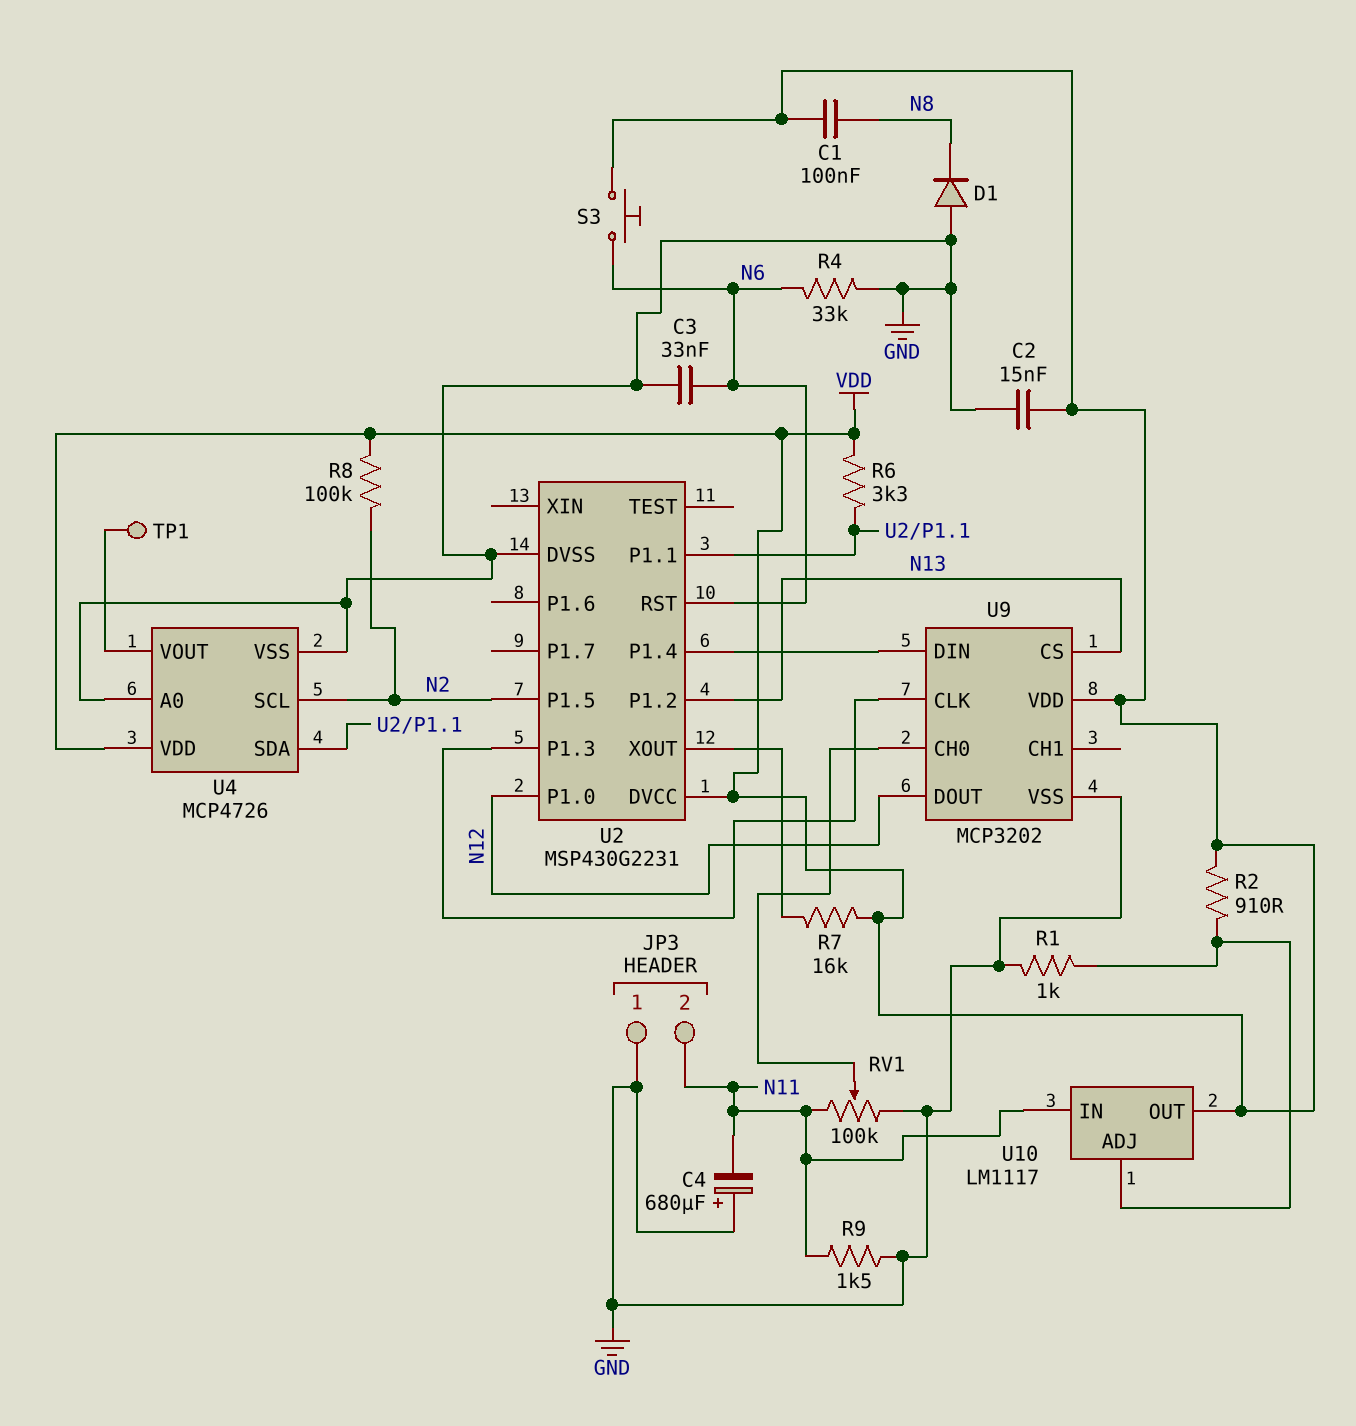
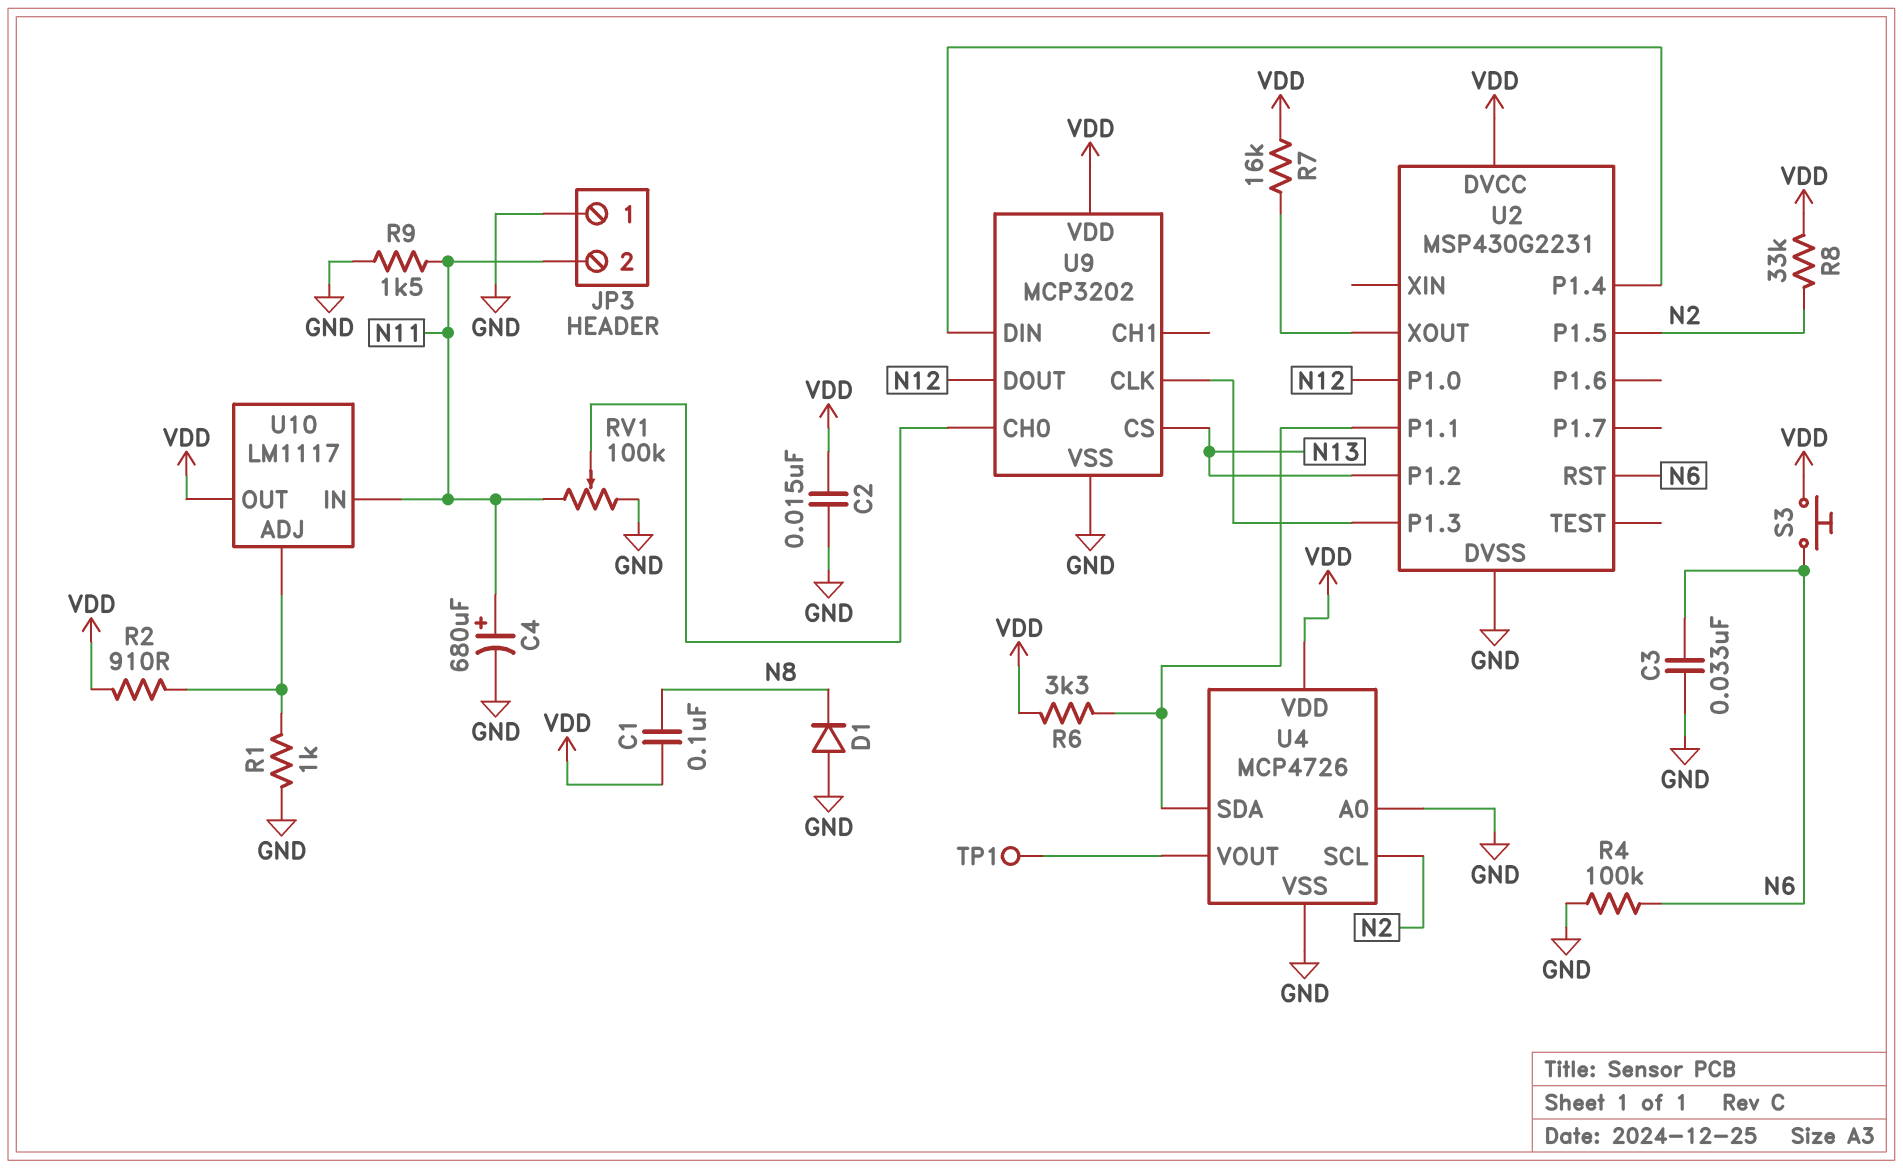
C4: 680uF (plus GND, minus N11) -> 680uF (plus N11, minus GND)
R4: 33k (GND, N6) -> 100k (GND, N6)
R8: 100k (N2, VDD) -> 33k (N2, VDD)

